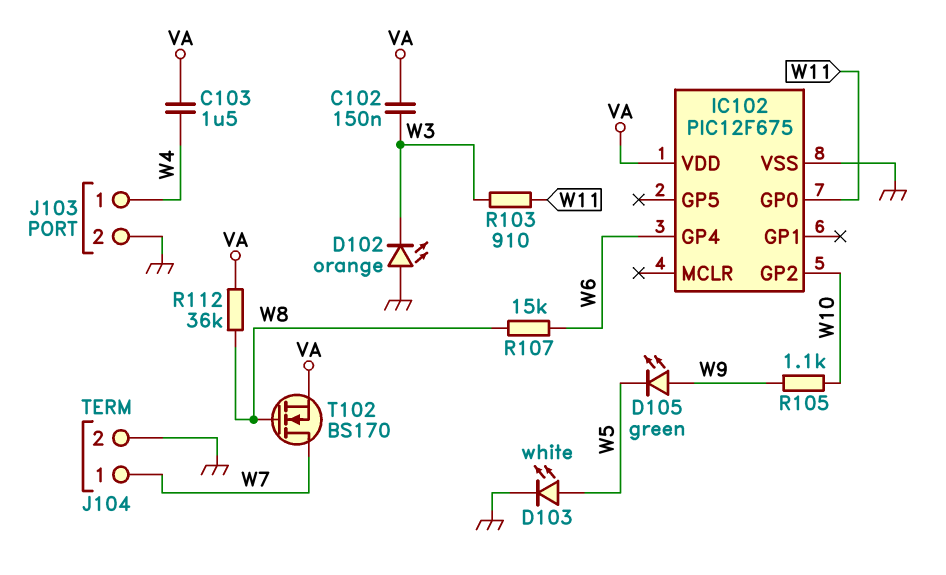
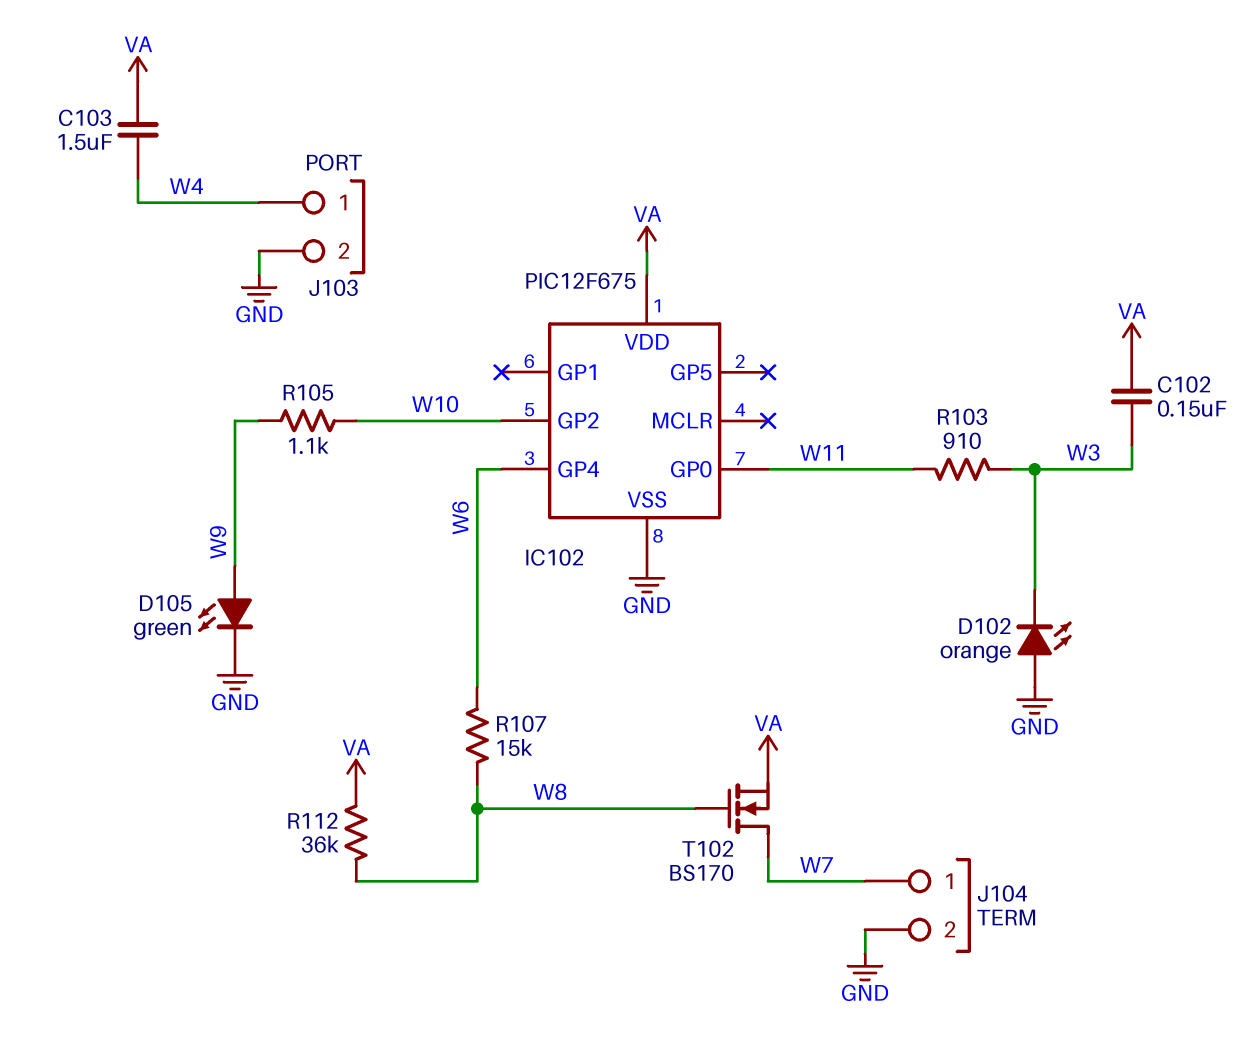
D103: LED white (A W5, K GND) -> none
D105: LED green (A W9, K W5) -> LED green (A W9, K GND)

